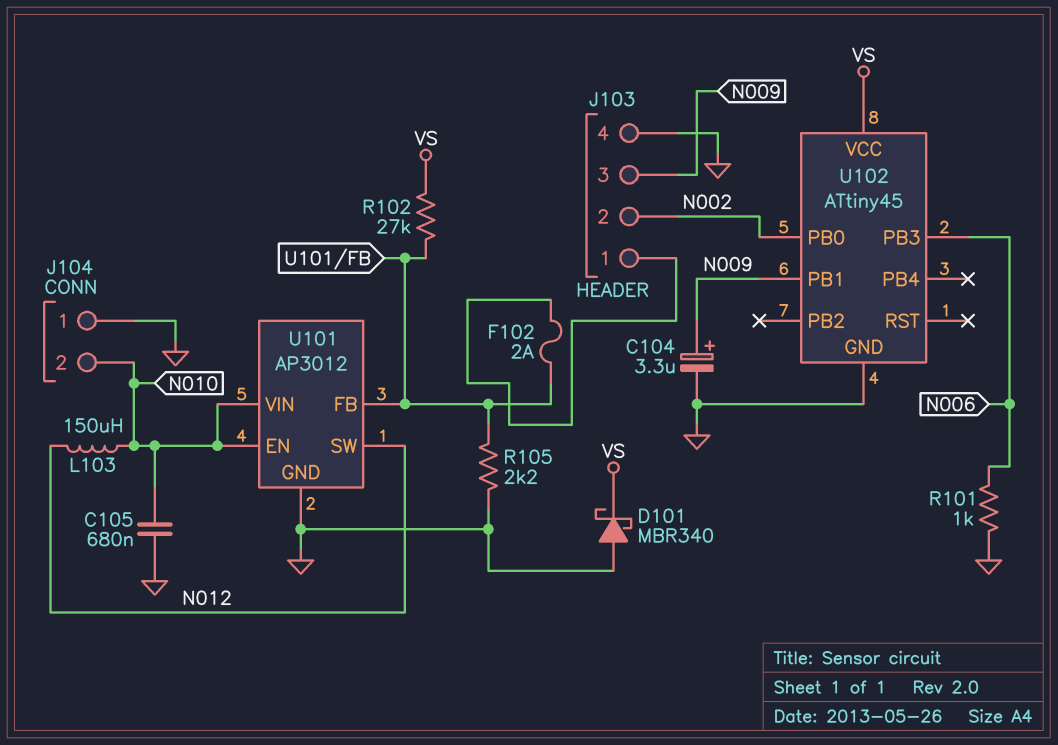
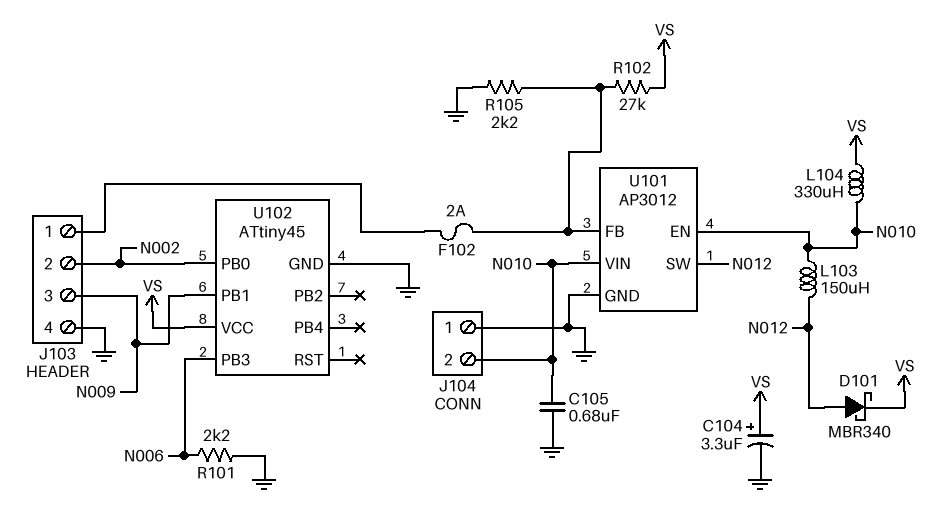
C104: 3.3uF (plus N009, minus GND) -> 3.3uF (plus VS, minus GND)
D101: schottky MBR340 (A GND, K VS) -> schottky MBR340 (A N012, K VS)
L104: none -> 330uH (N010, VS)
R101: 1k (GND, N006) -> 2.2k (GND, N006)

